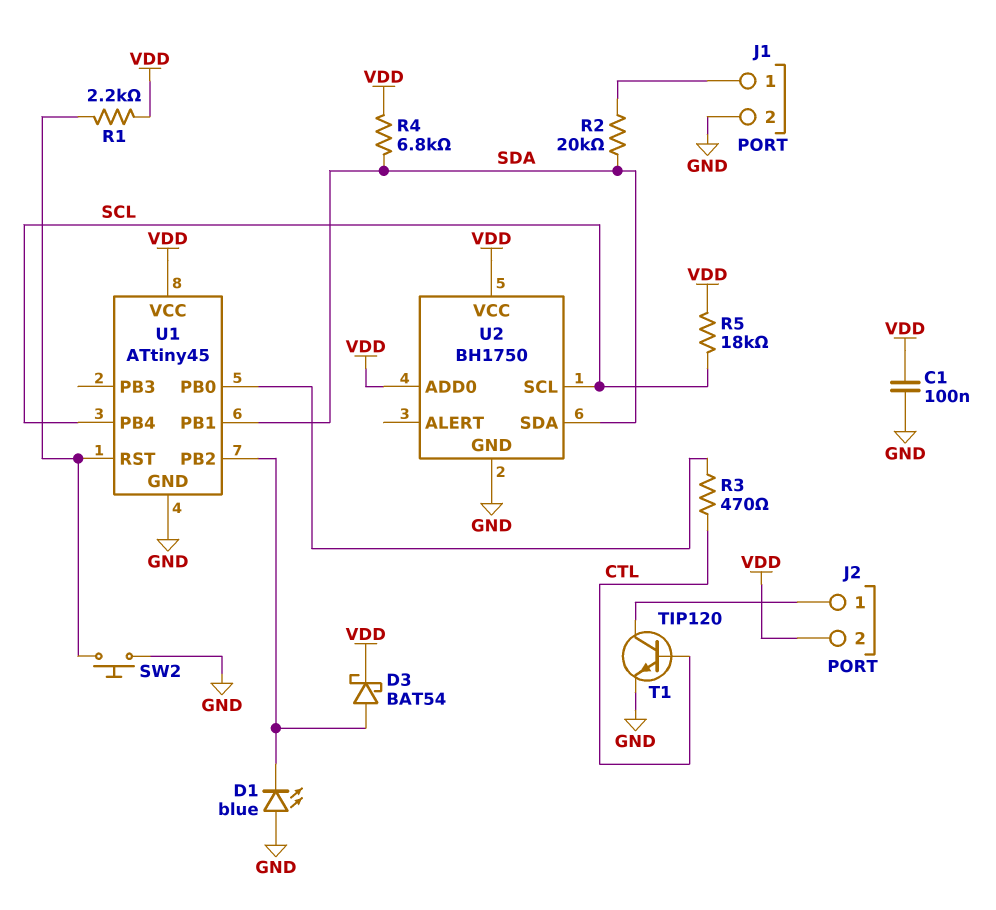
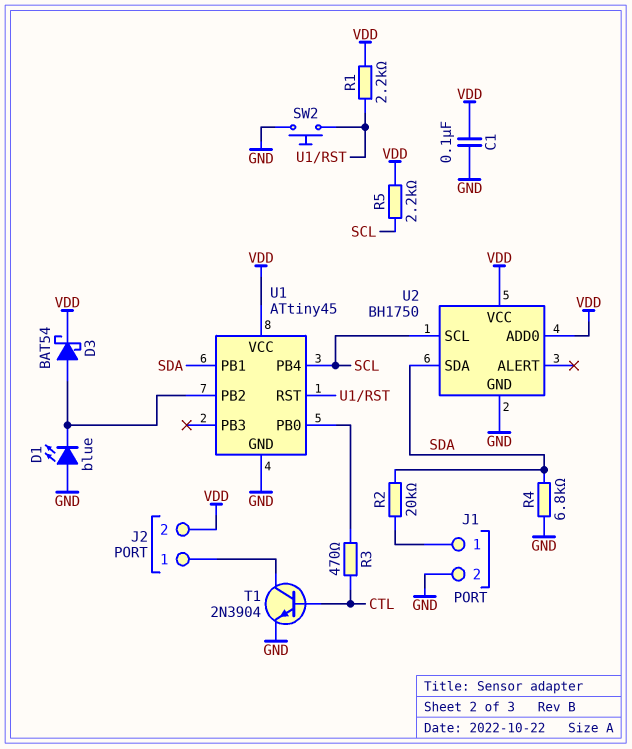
R4: 6.8k (SDA, VDD) -> 6.8k (GND, SDA)
R5: 18k (SCL, VDD) -> 2.2k (SCL, VDD)
T1: NPN TIP120 (B CTL, C J2/1, E GND) -> NPN 2N3904 (B CTL, C J2/1, E GND)

